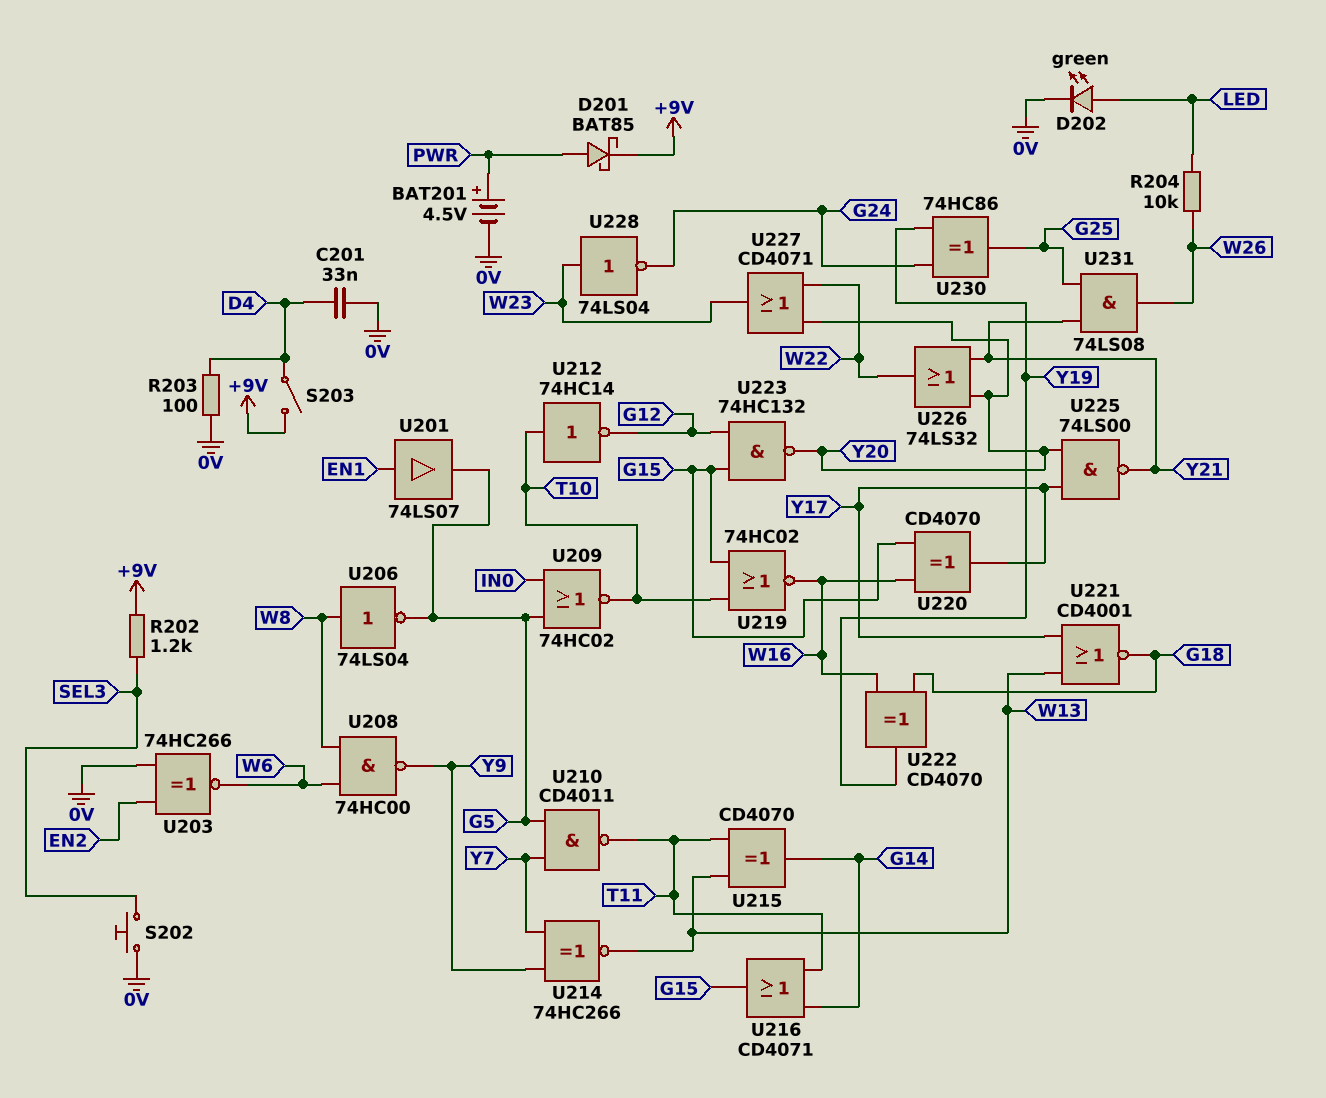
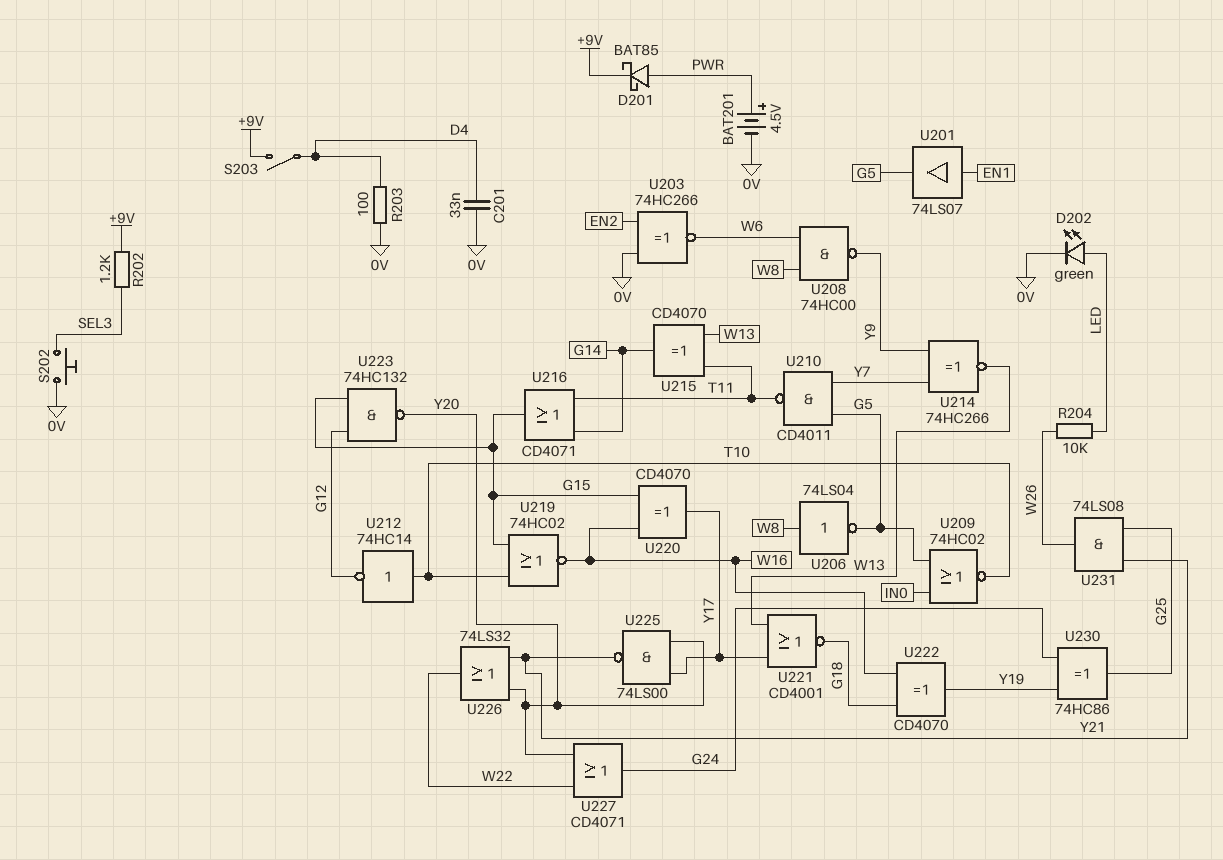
U227: OR CD4071 (in W22, in Y20, out W23) -> OR CD4071 (in W22, in Y20, out G24)
U228: NOT 74LS04 (in W23, out G24) -> none

